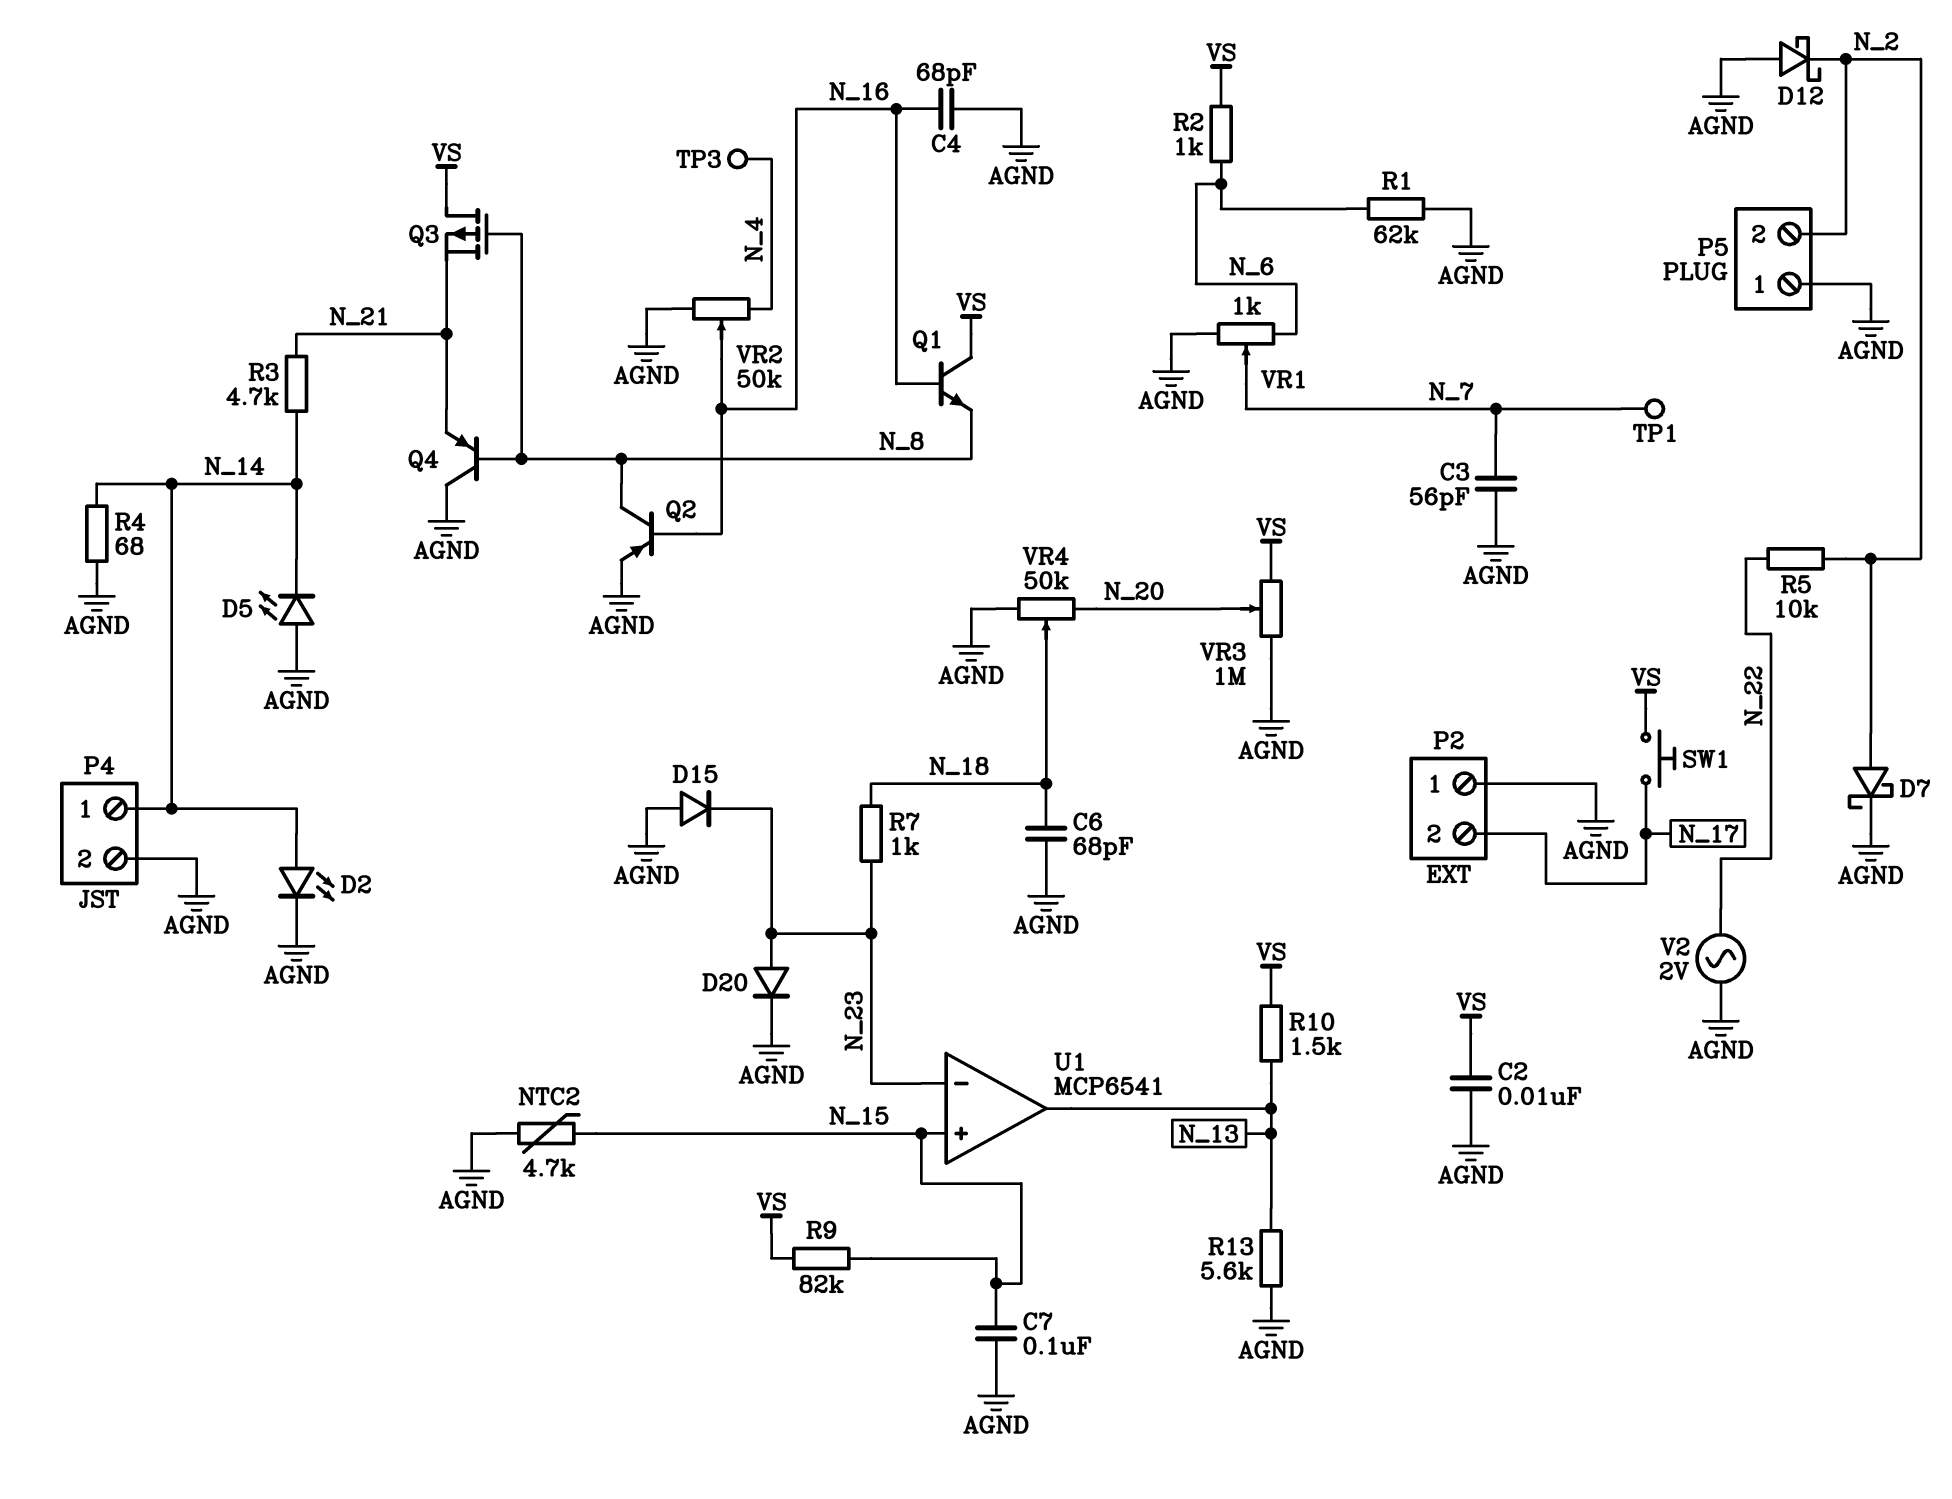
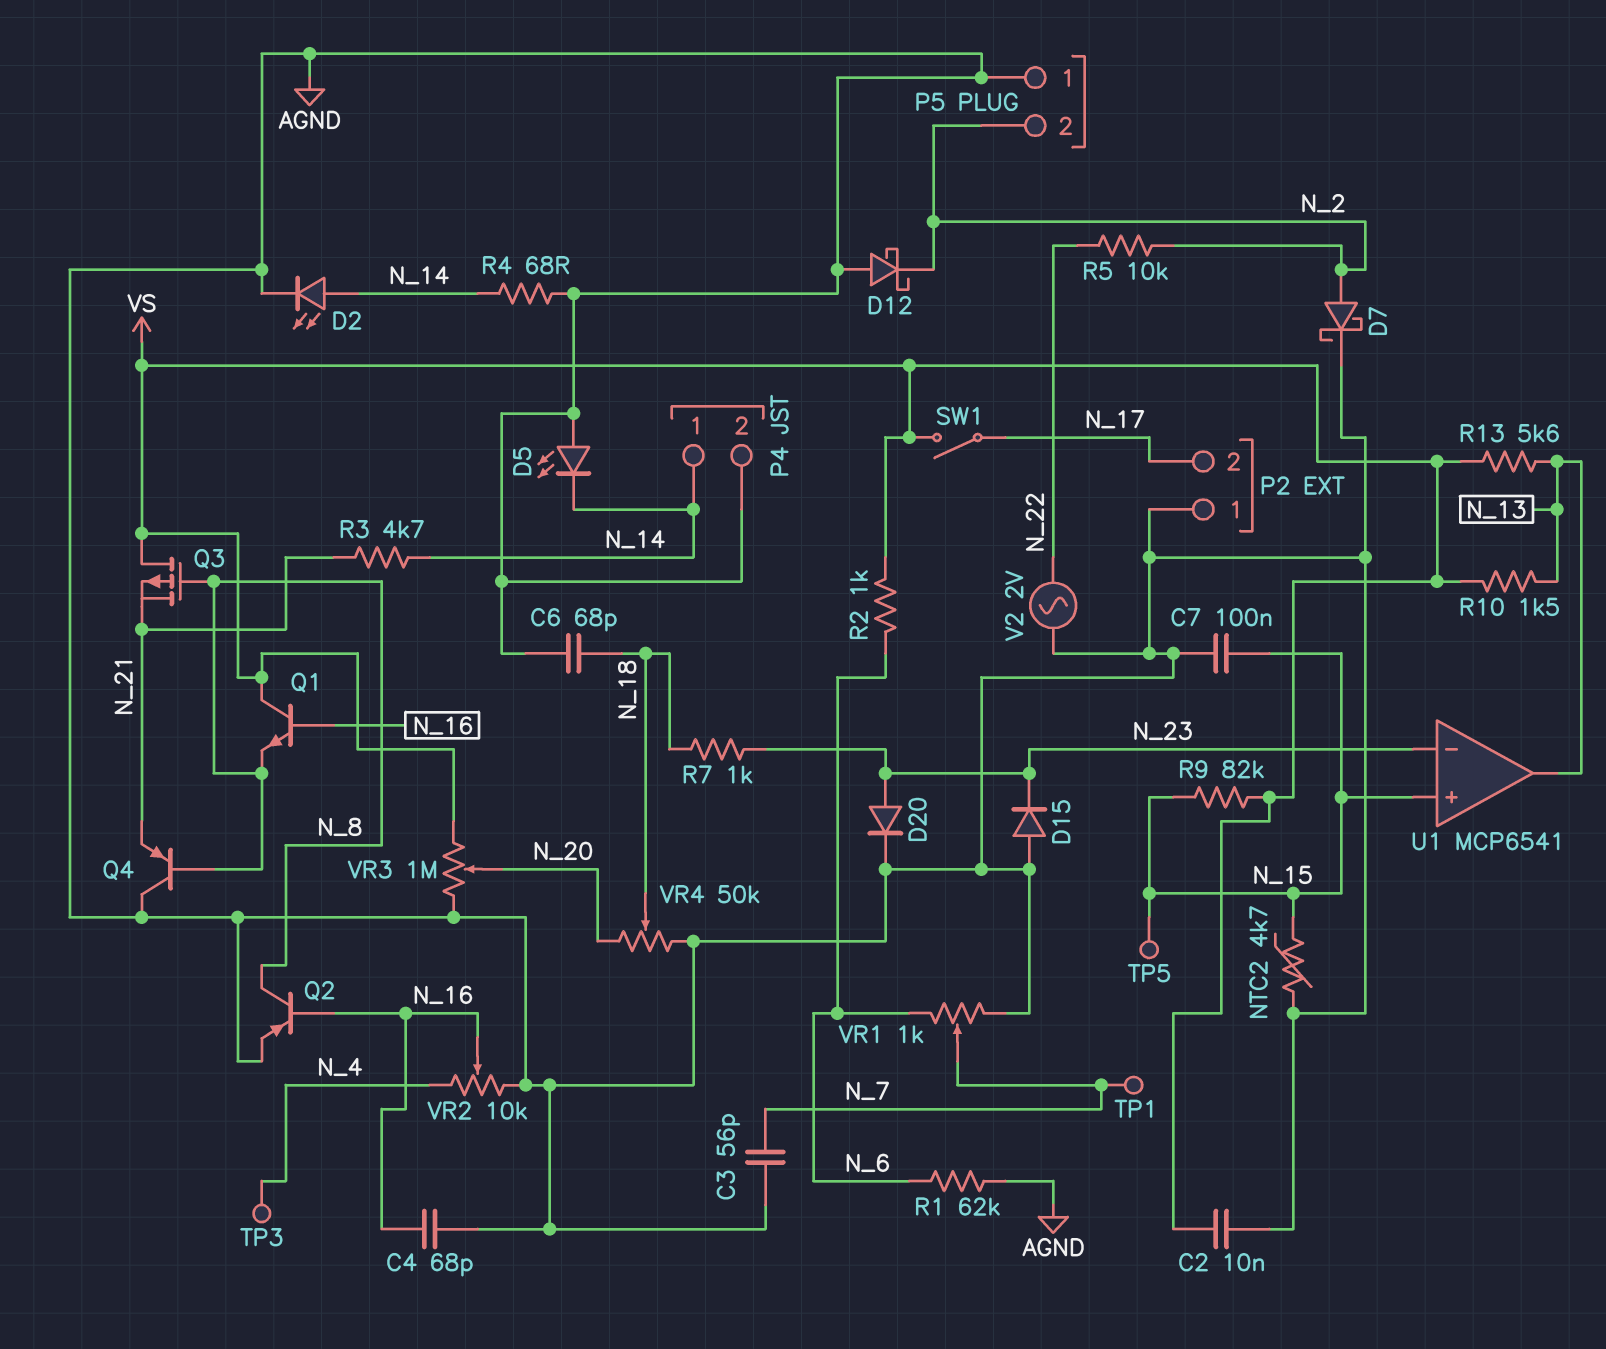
R13: 5.6k (AGND, N_13) -> 5.6k (N_13, VS)
SW1: button (N_17, VS) -> switch (N_17, VS)
TP5: none -> test point (N_15)
VR2: 50k (AGND, N_4, wiper N_16) -> 10k (AGND, N_4, wiper N_16)

